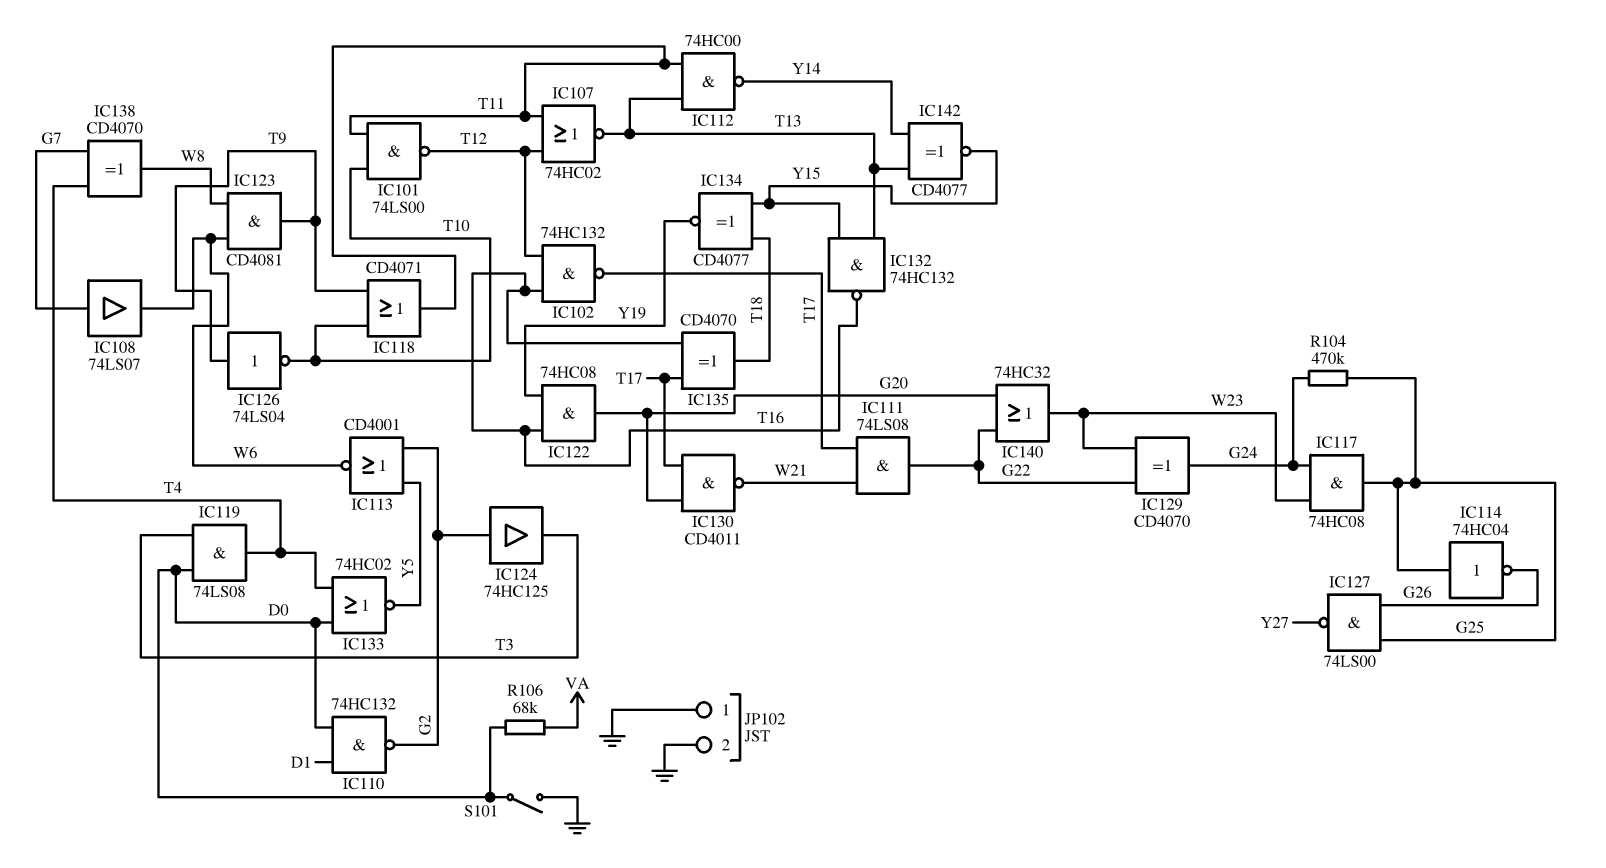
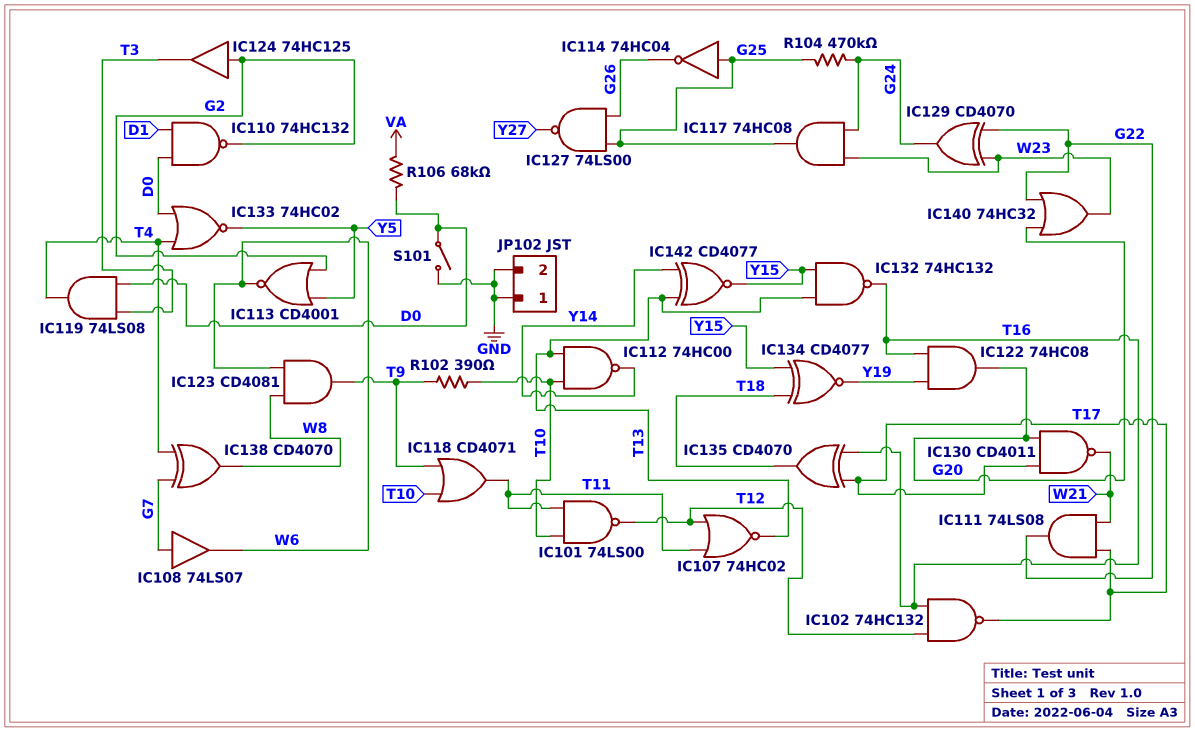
IC112: NAND 74HC00 (in T11, in T13, out Y14) -> NAND 74HC00 (in T10, in T13, out Y14)
IC126: NOT 74LS04 (in T9, out T10) -> none
R102: none -> 390 (T9, T10)

